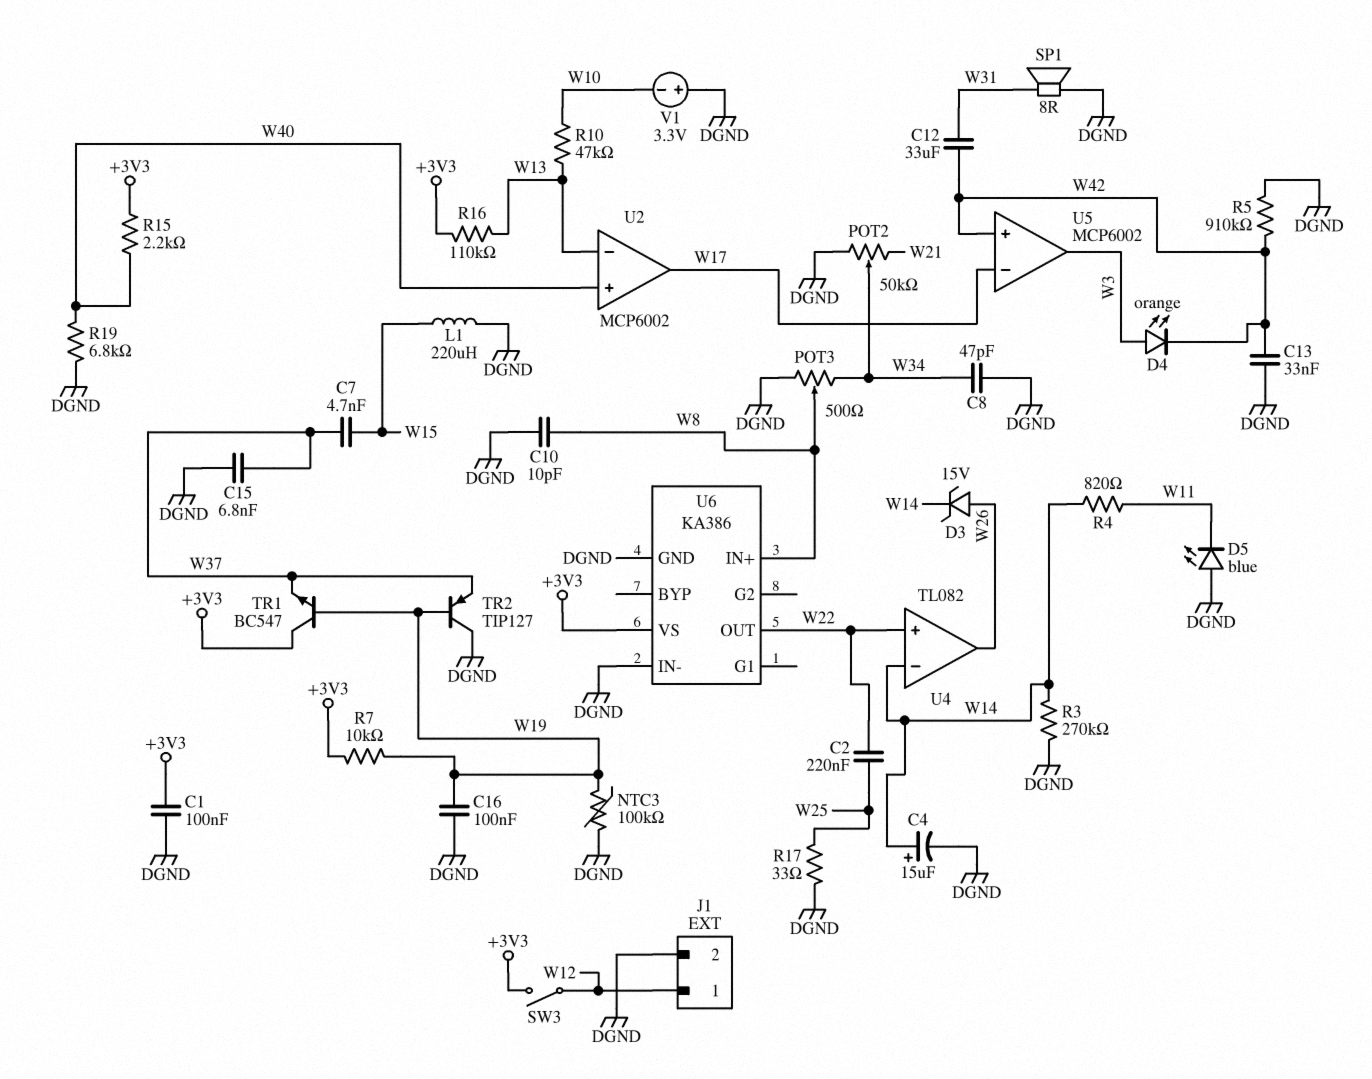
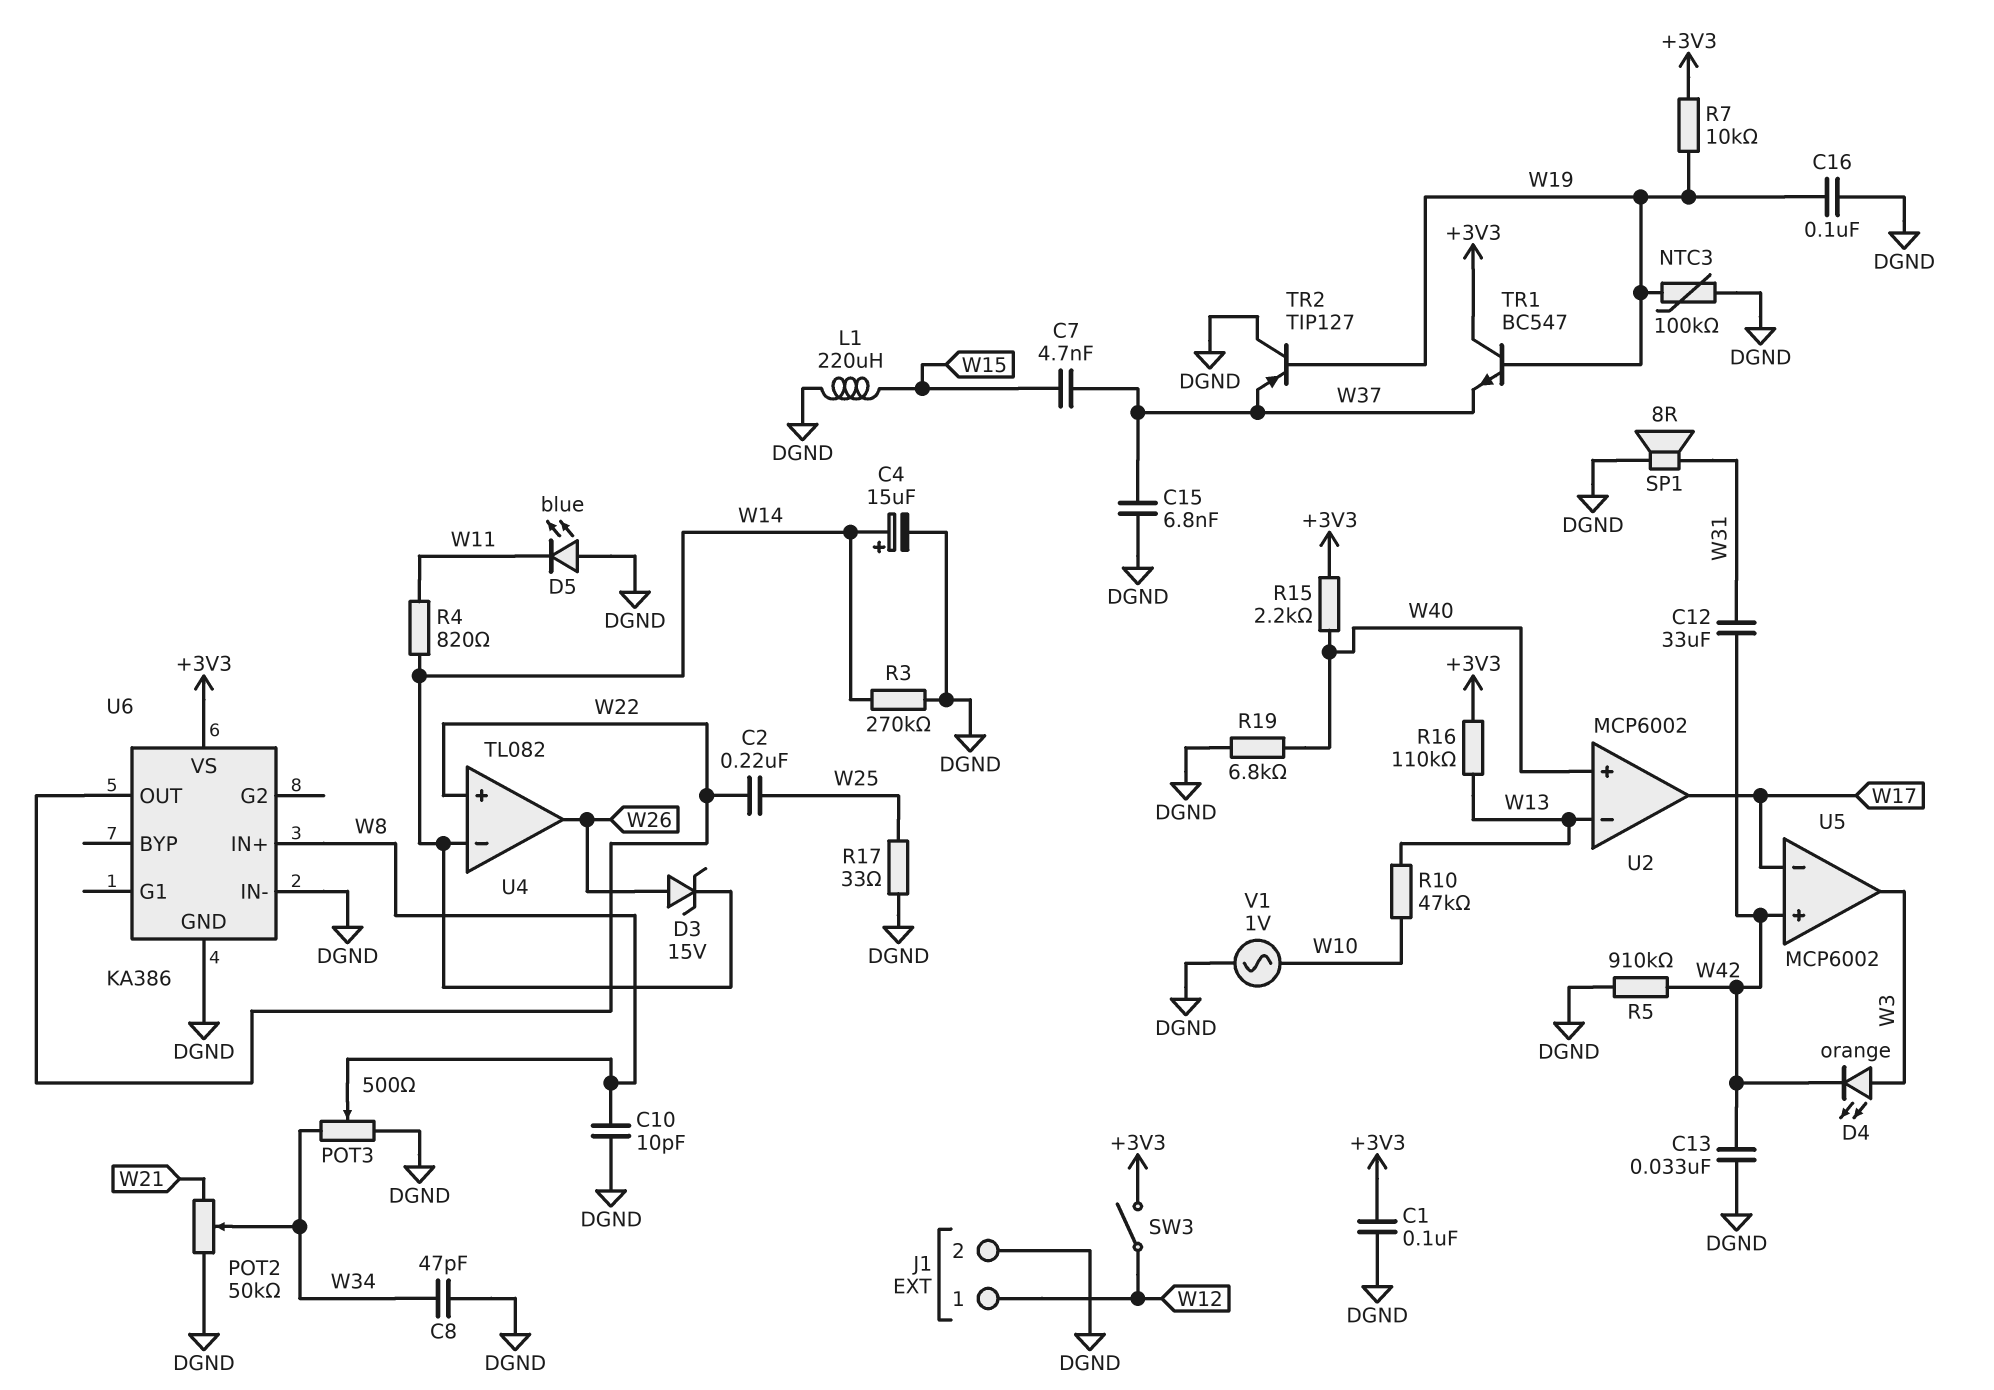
V1: 3.3V (plus DGND, minus W10) -> AC 1V (DGND, W10)

